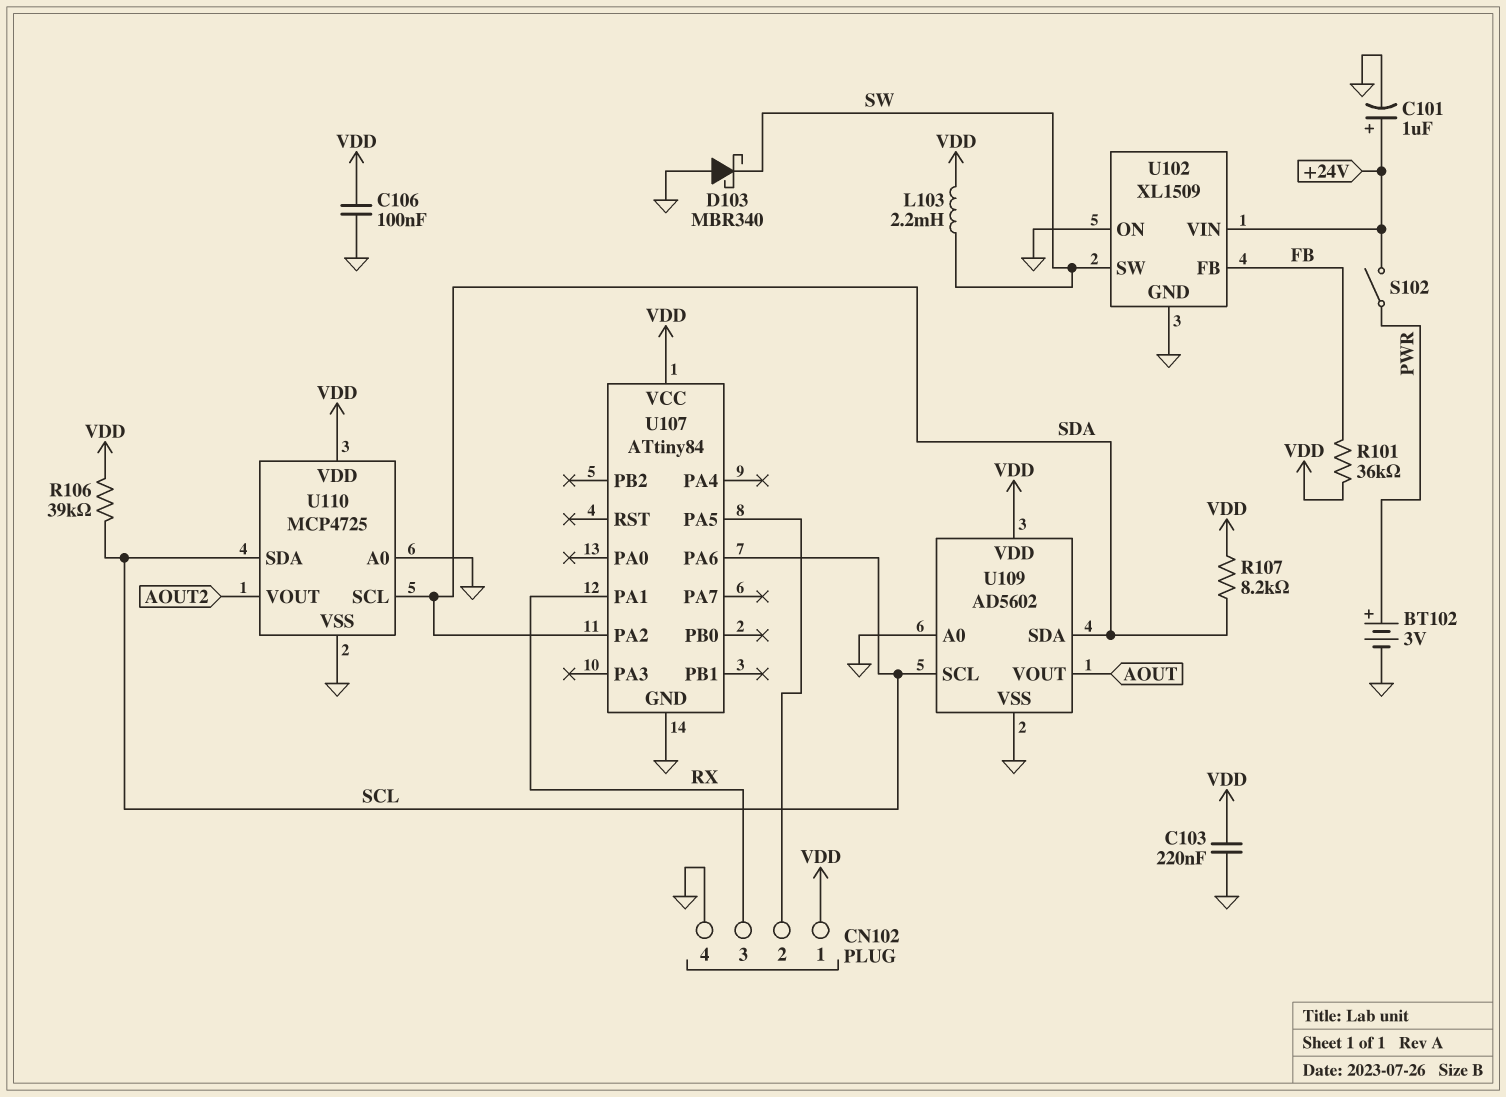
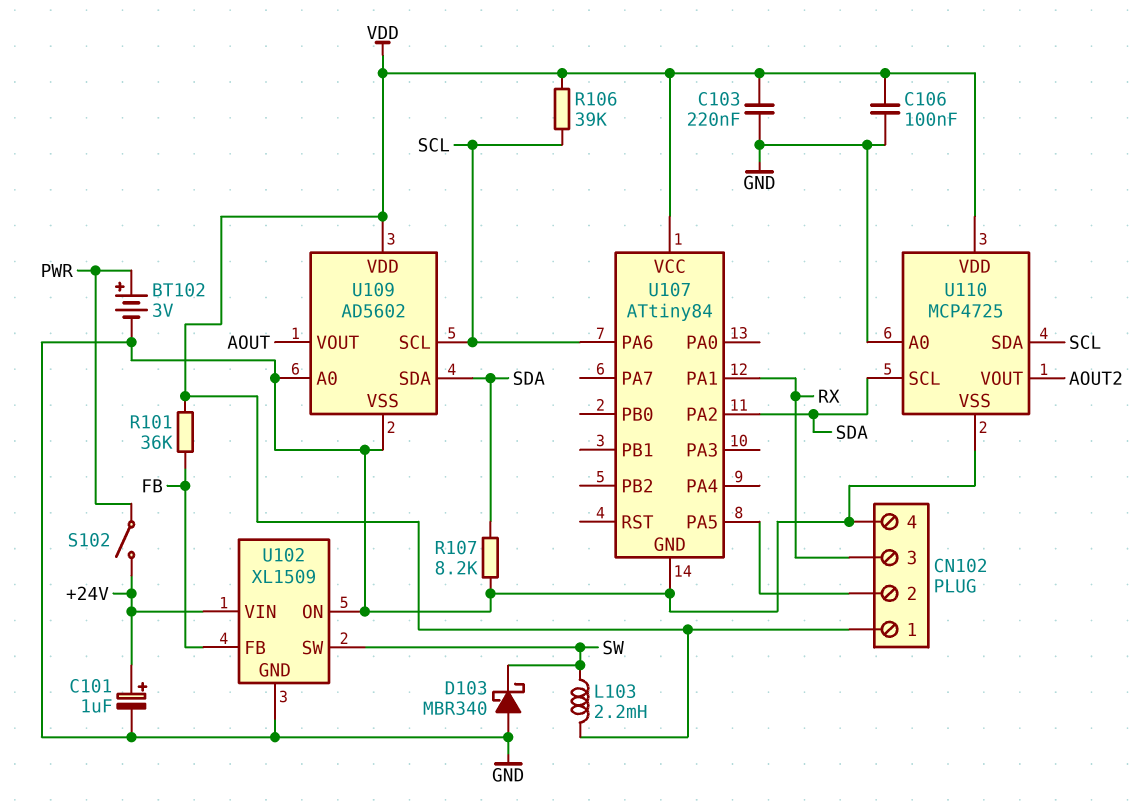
R107: 8.2k (SDA, VDD) -> 8.2k (GND, SDA)

